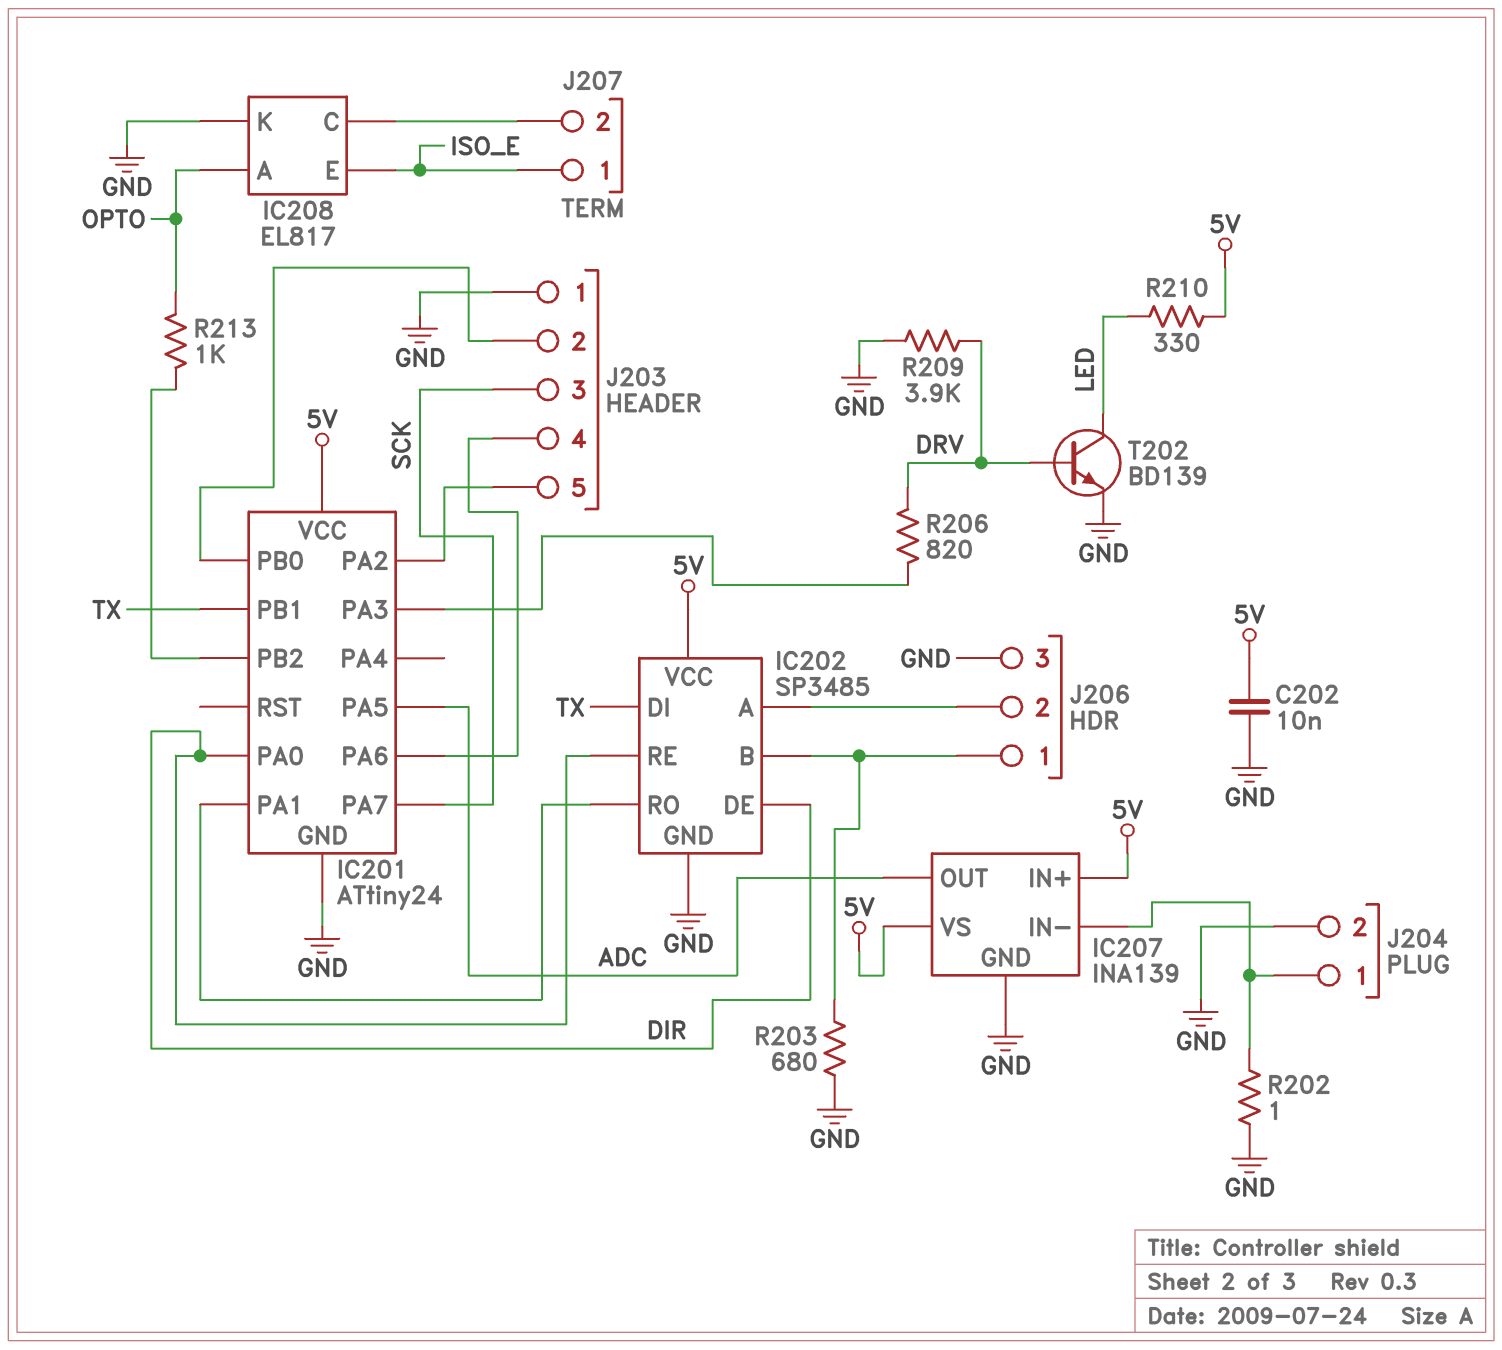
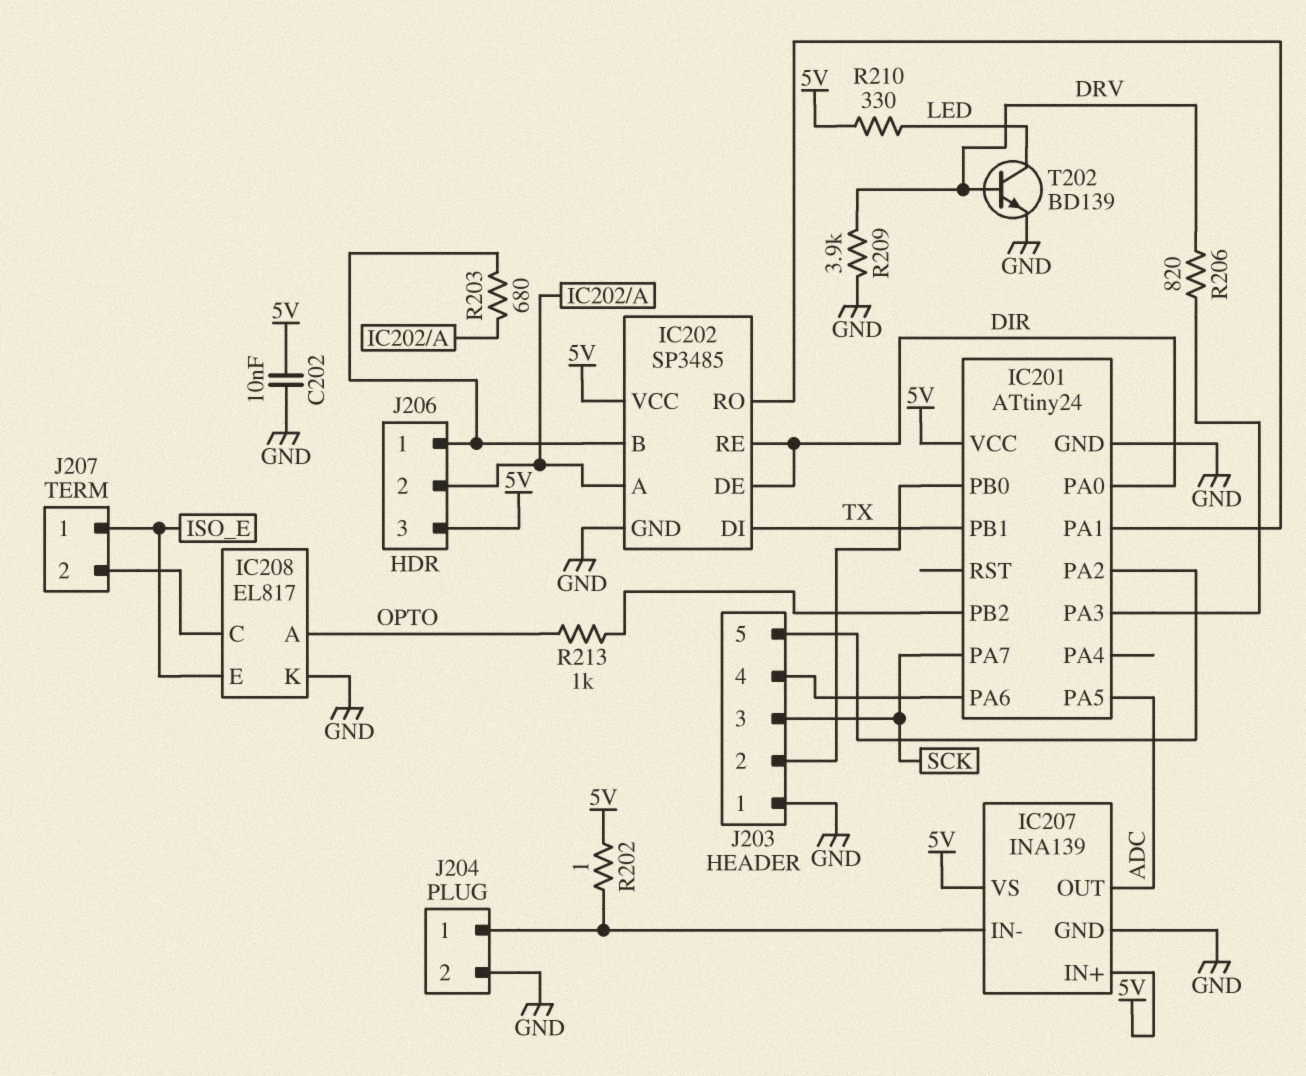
J206 pin 3: GND -> 5V
R202: 1 (GND, IC207/IN-) -> 1 (5V, IC207/IN-)
R203: 680 (GND, IC202/B) -> 680 (IC202/A, IC202/B)

